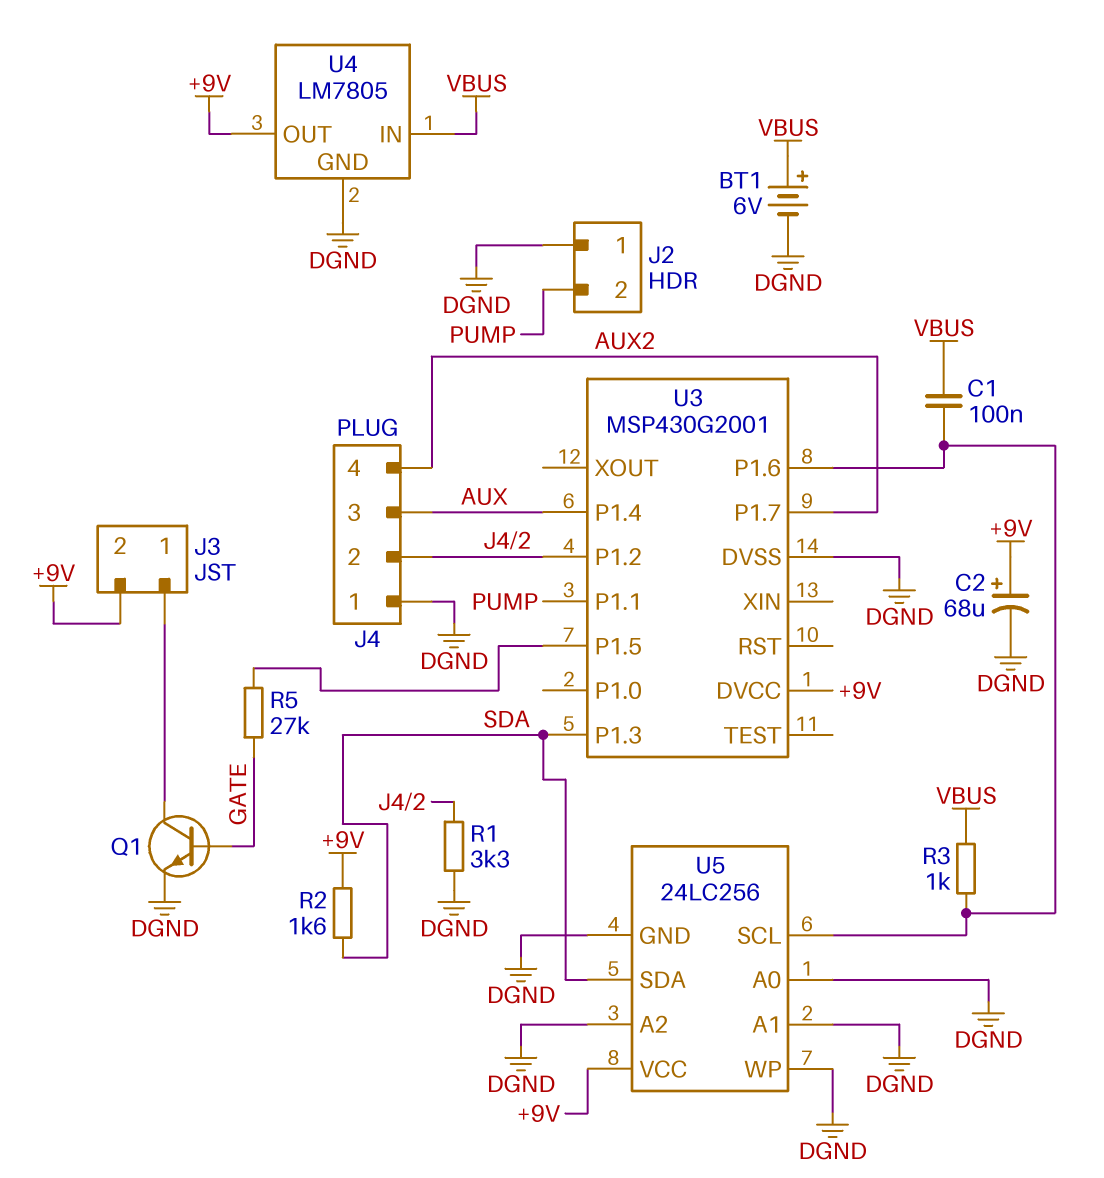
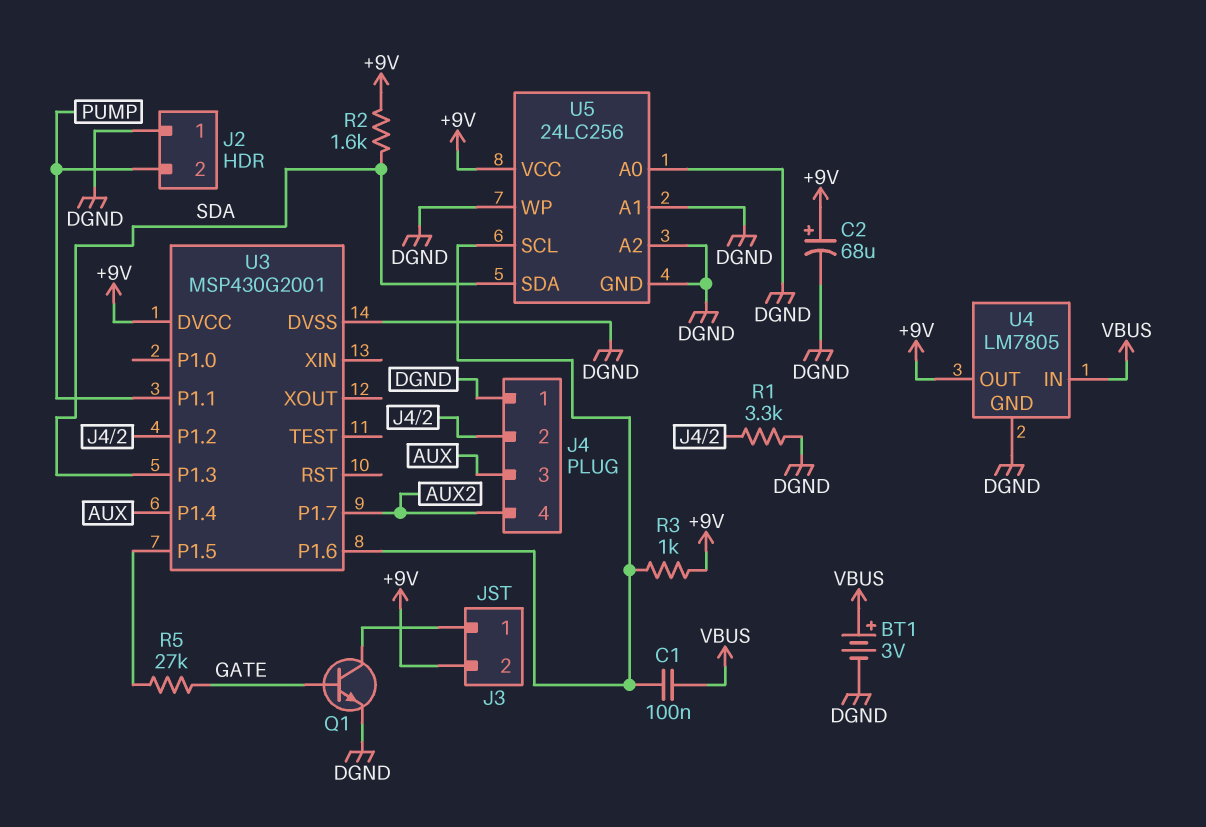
BT1: 6V (plus VBUS, minus DGND) -> 3V (plus VBUS, minus DGND)
R3: 1k (U3/P1.6, VBUS) -> 1k (+9V, U3/P1.6)

